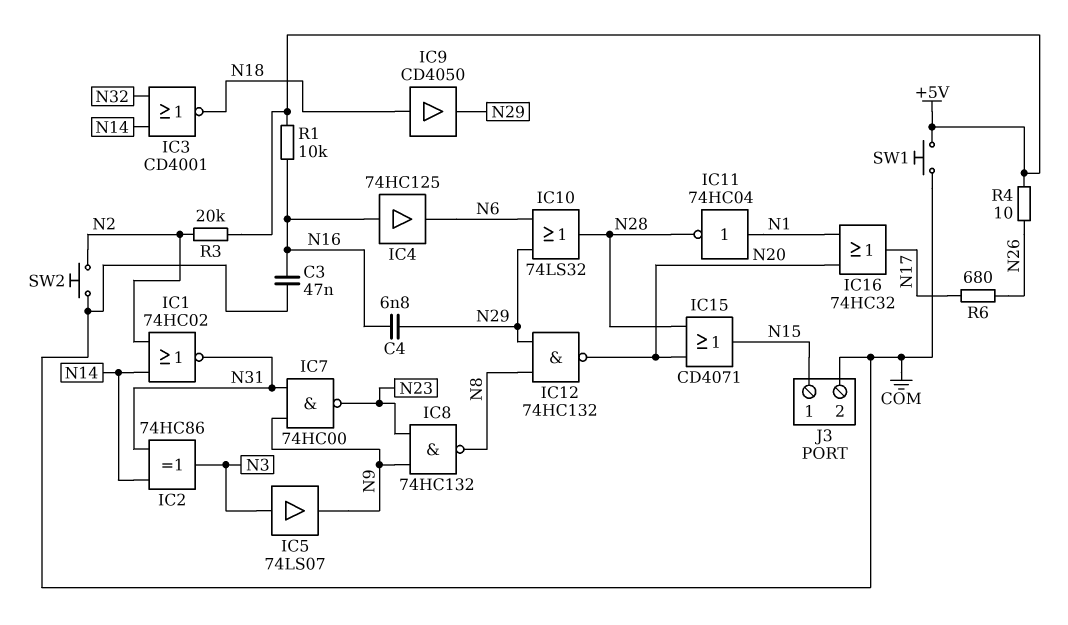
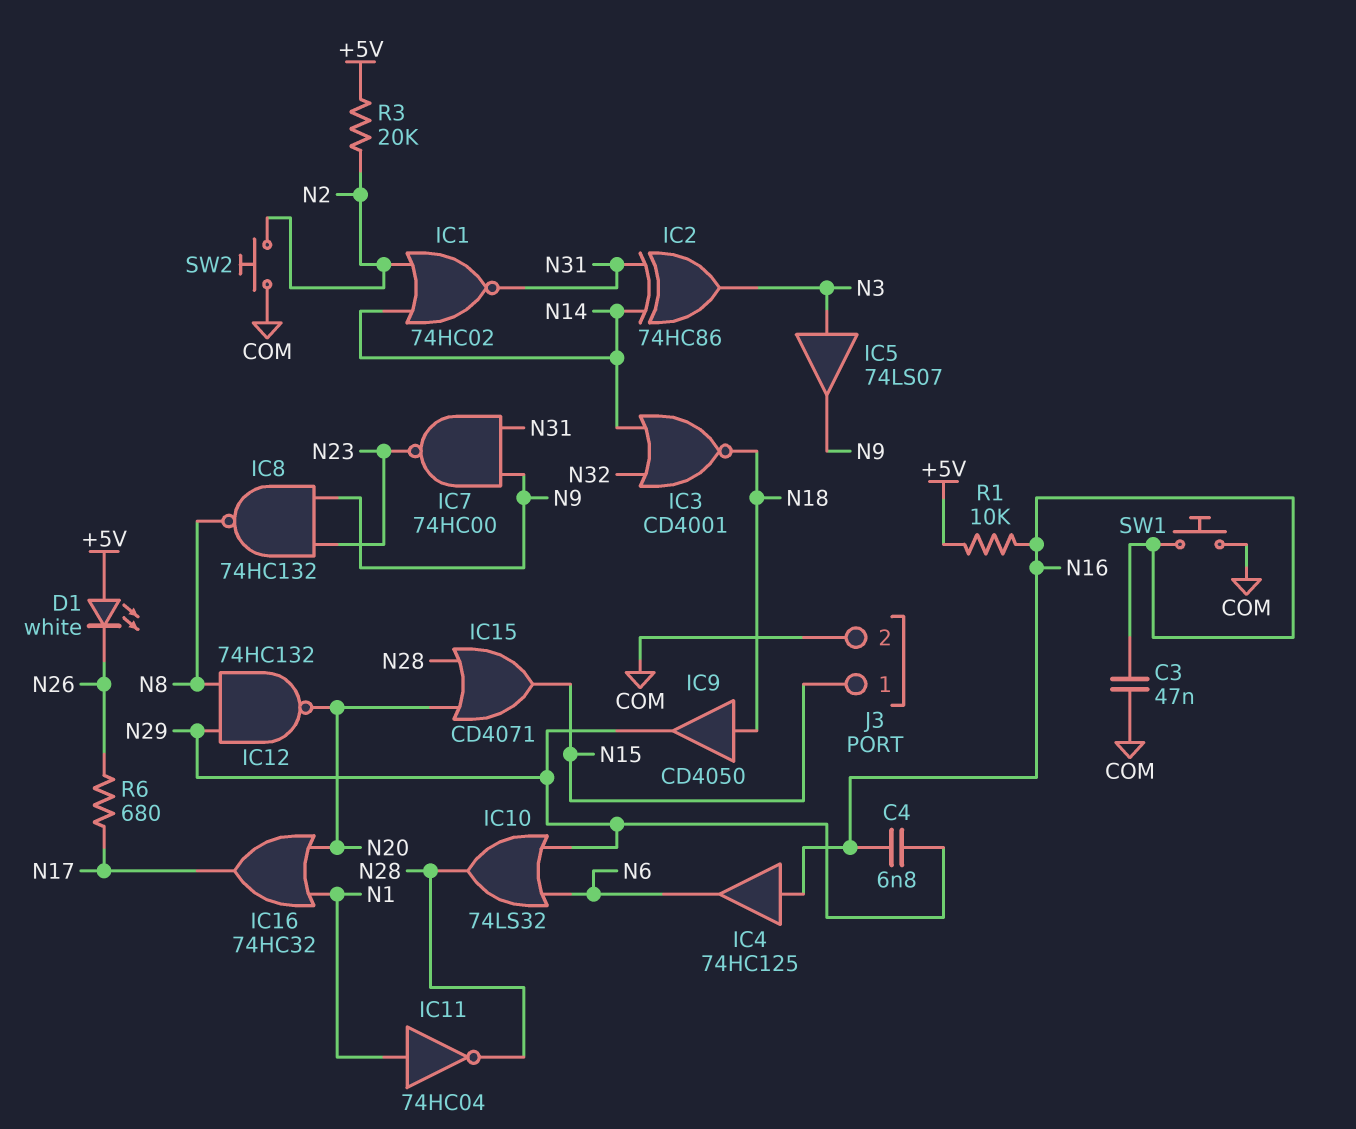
D1: none -> LED white (A +5V, K N26)
R4: 10 (+5V, N26) -> none
SW1: button (+5V, COM) -> button (COM, N16)

